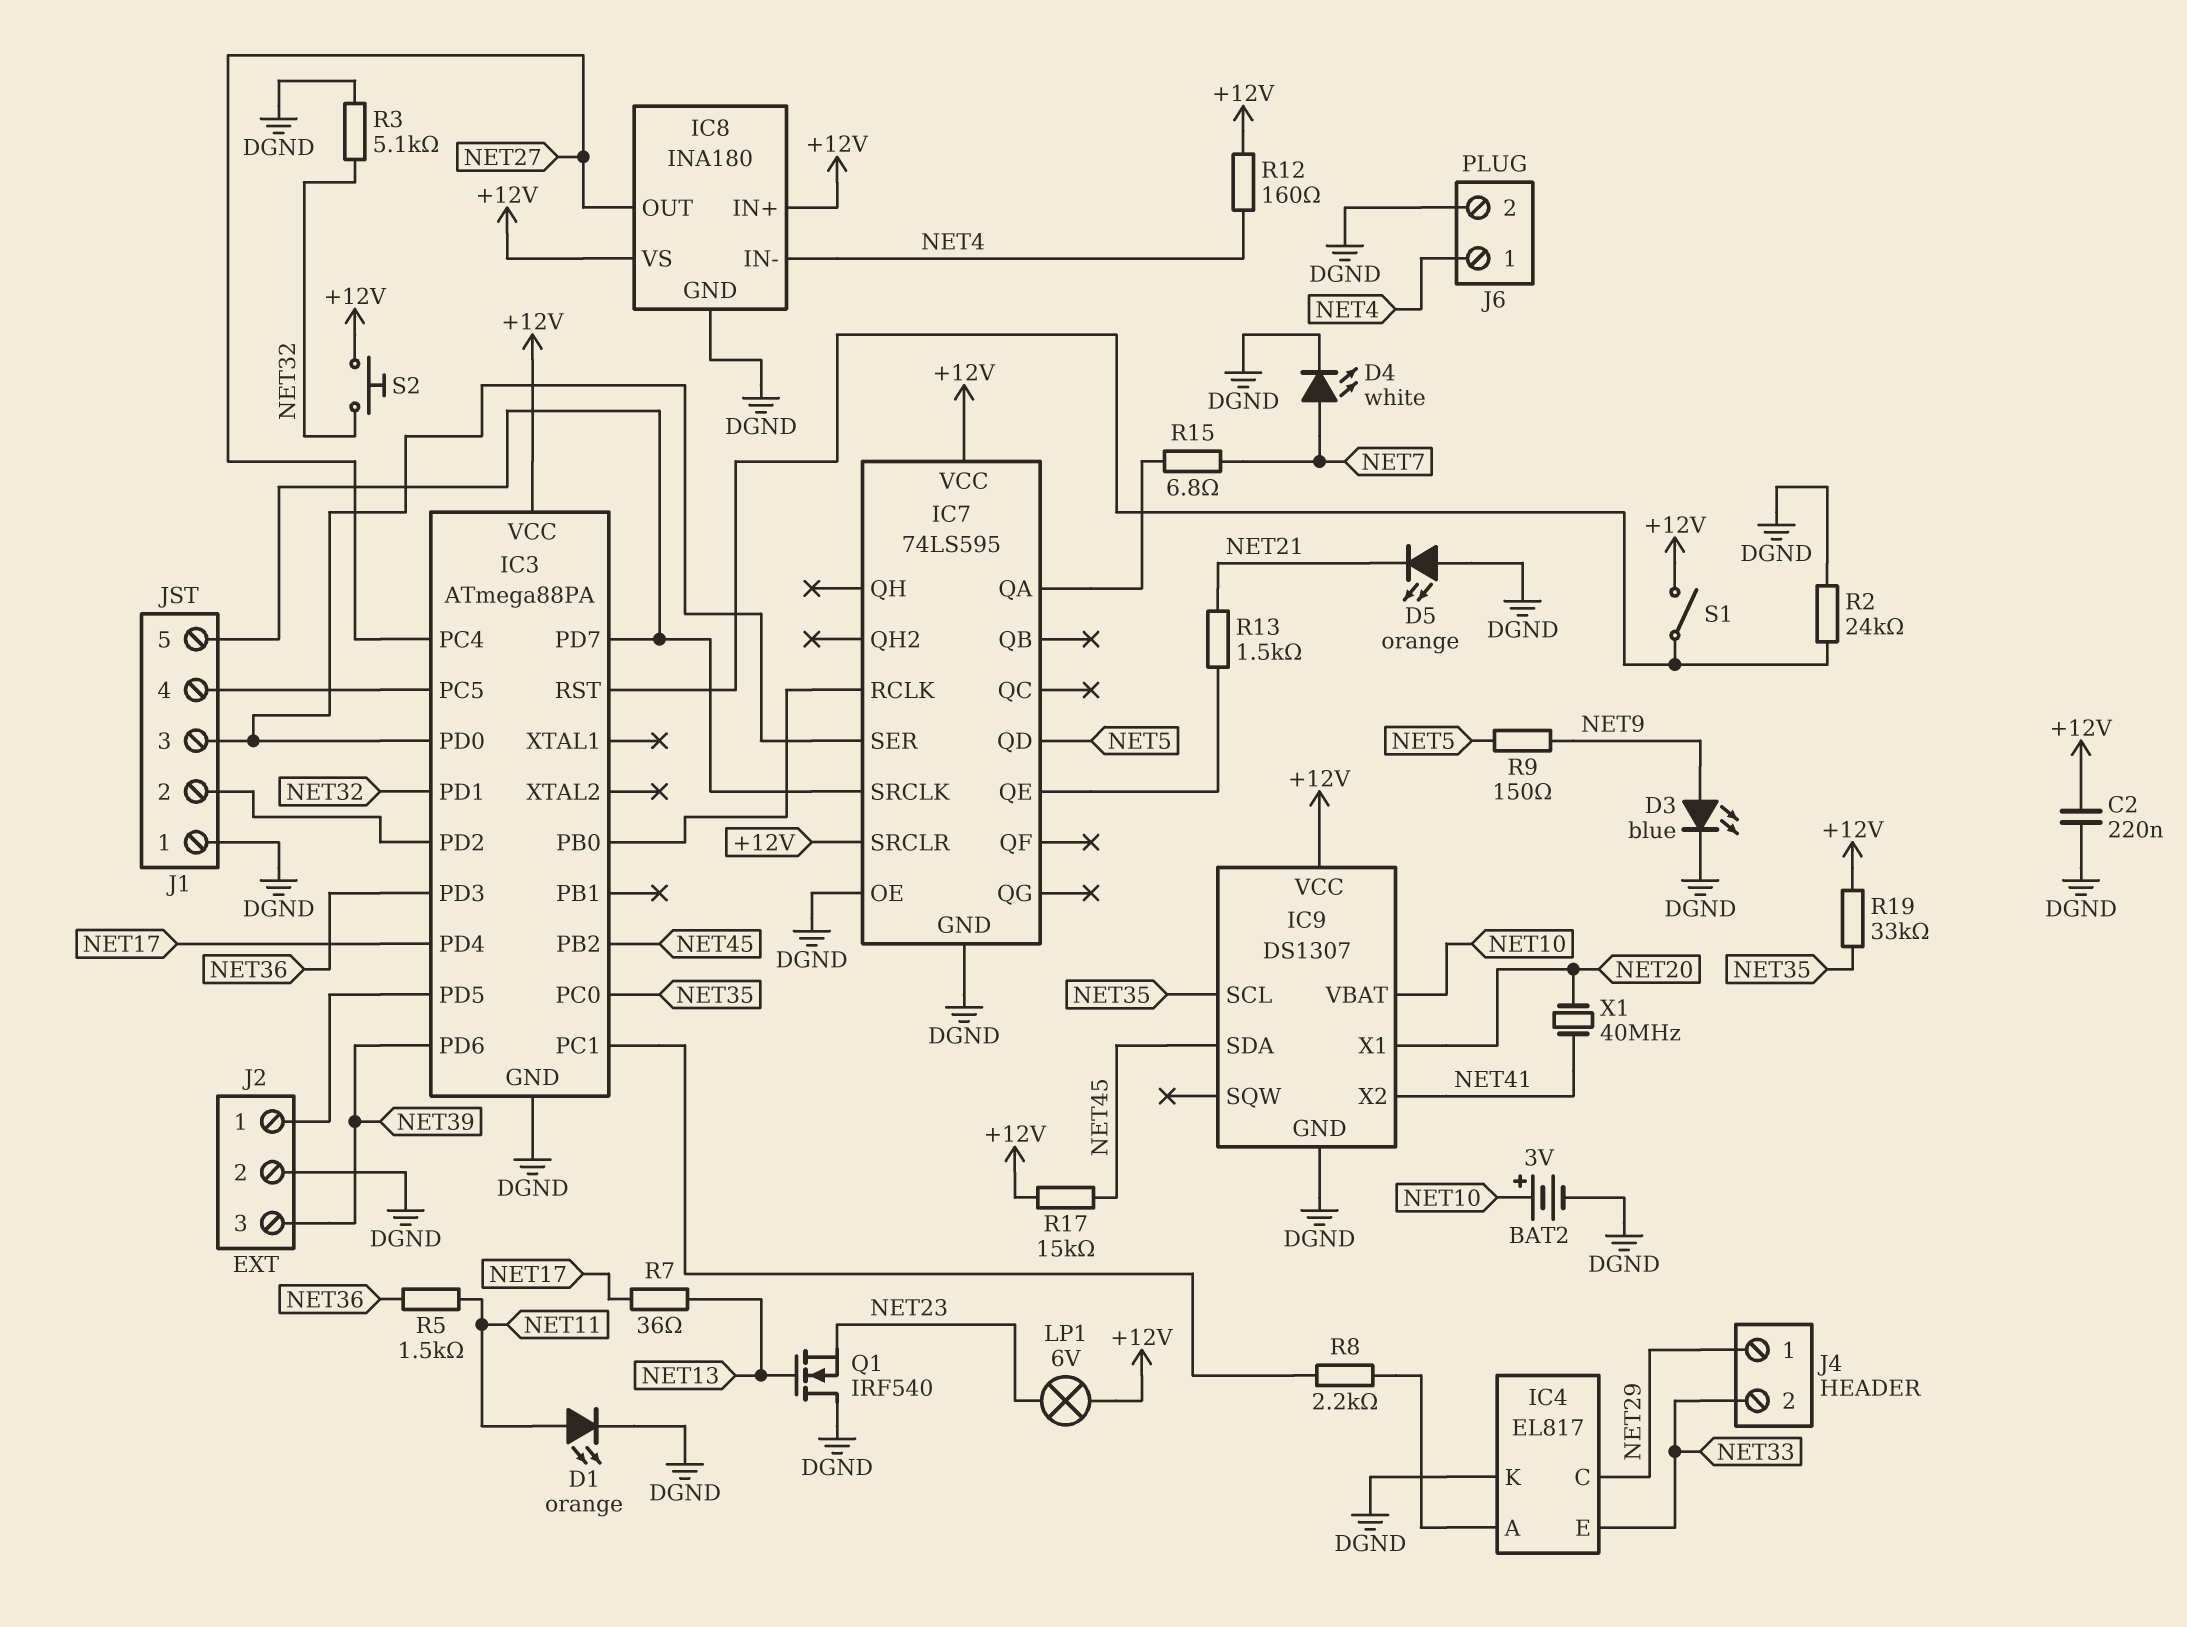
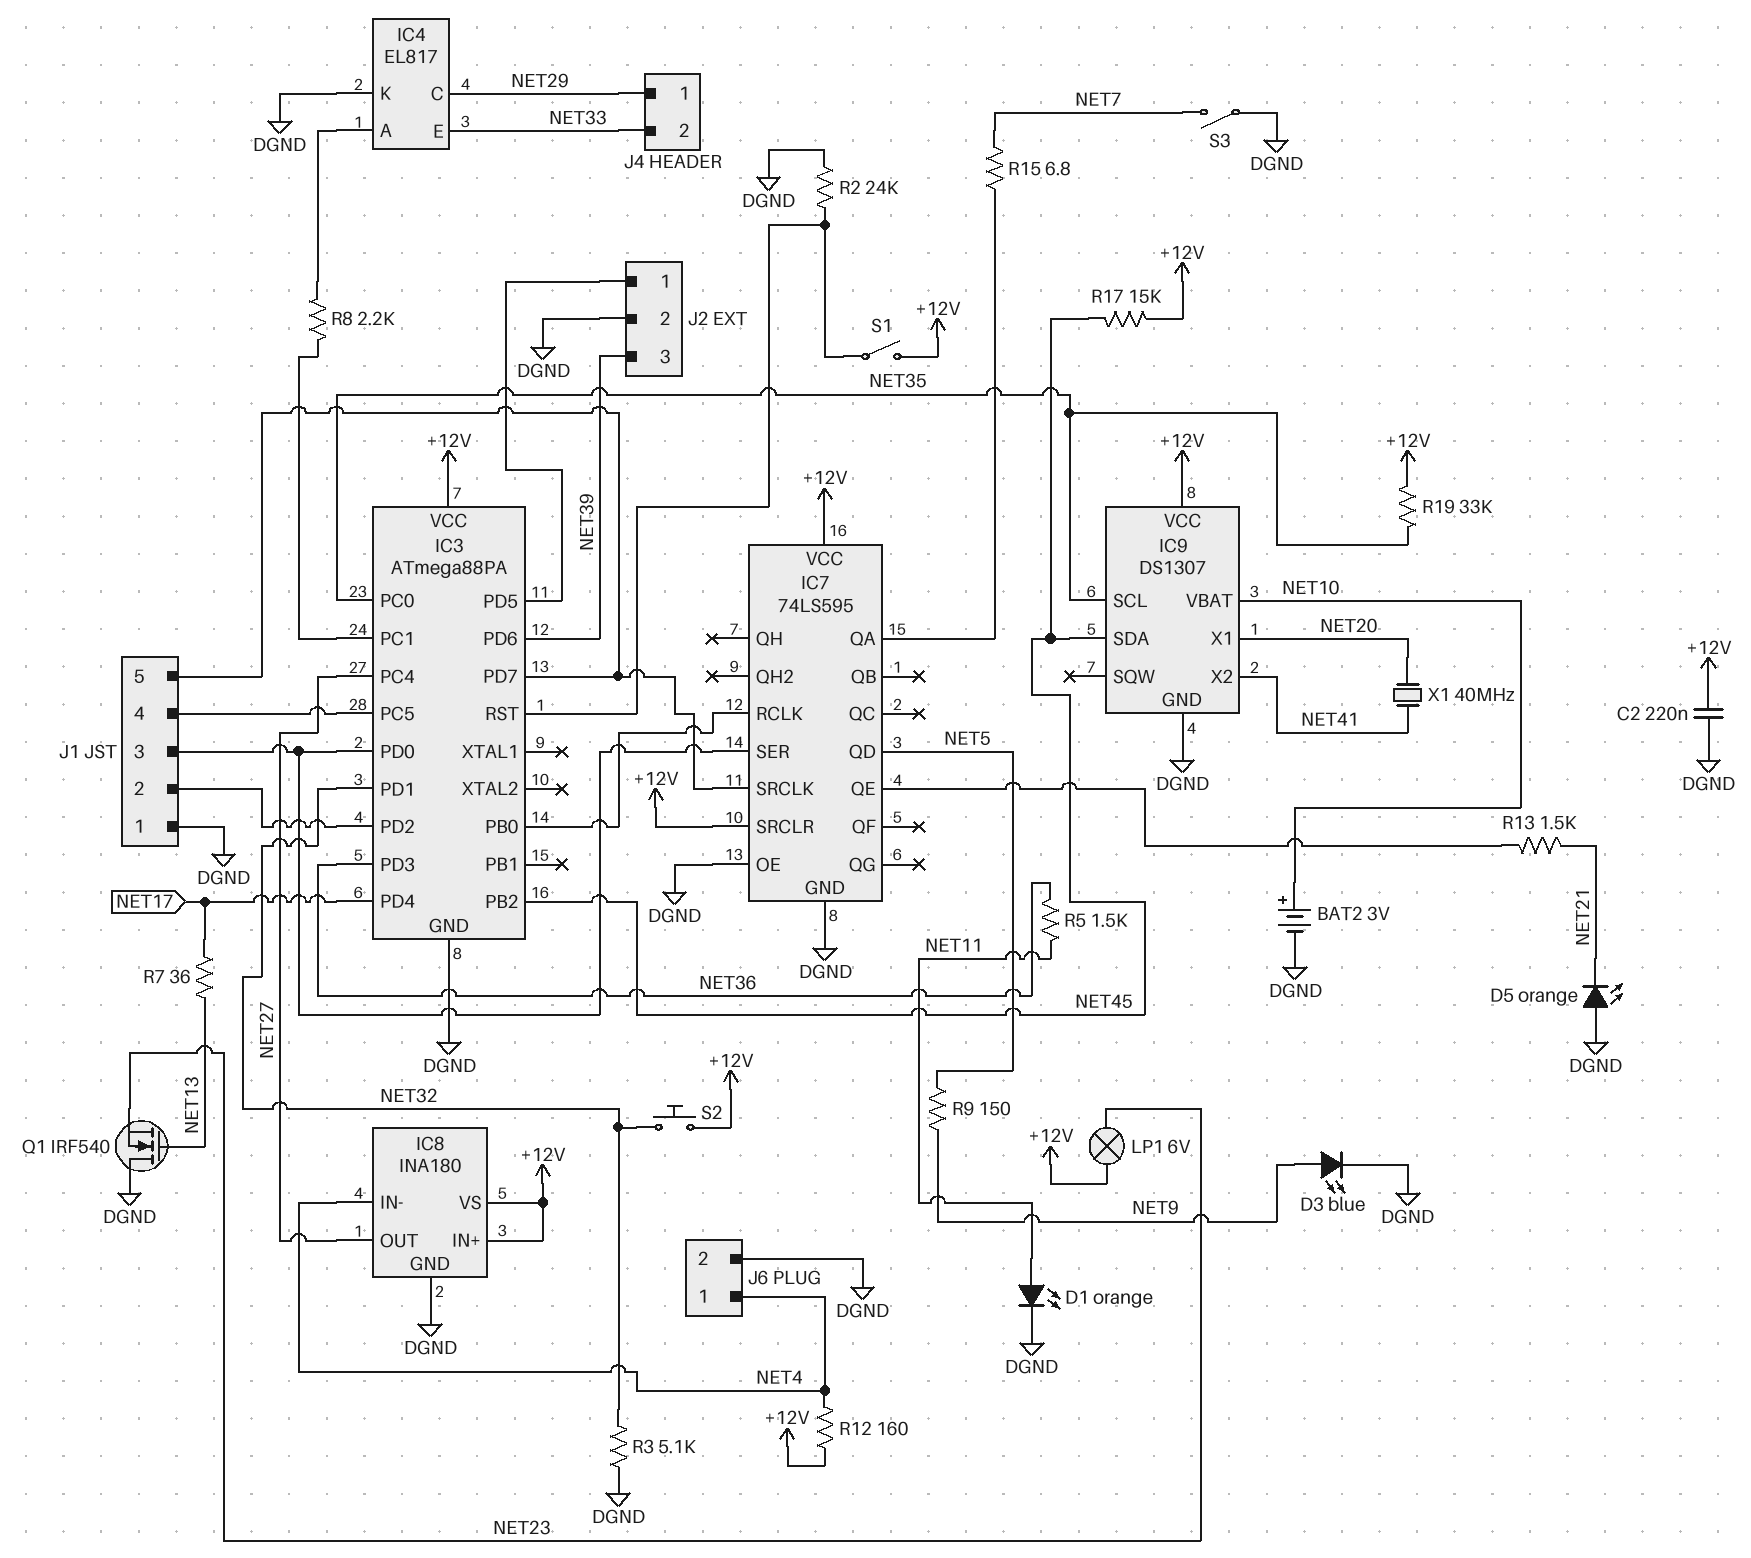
D4: LED white (A NET7, K DGND) -> none
S3: none -> switch (DGND, NET7)

